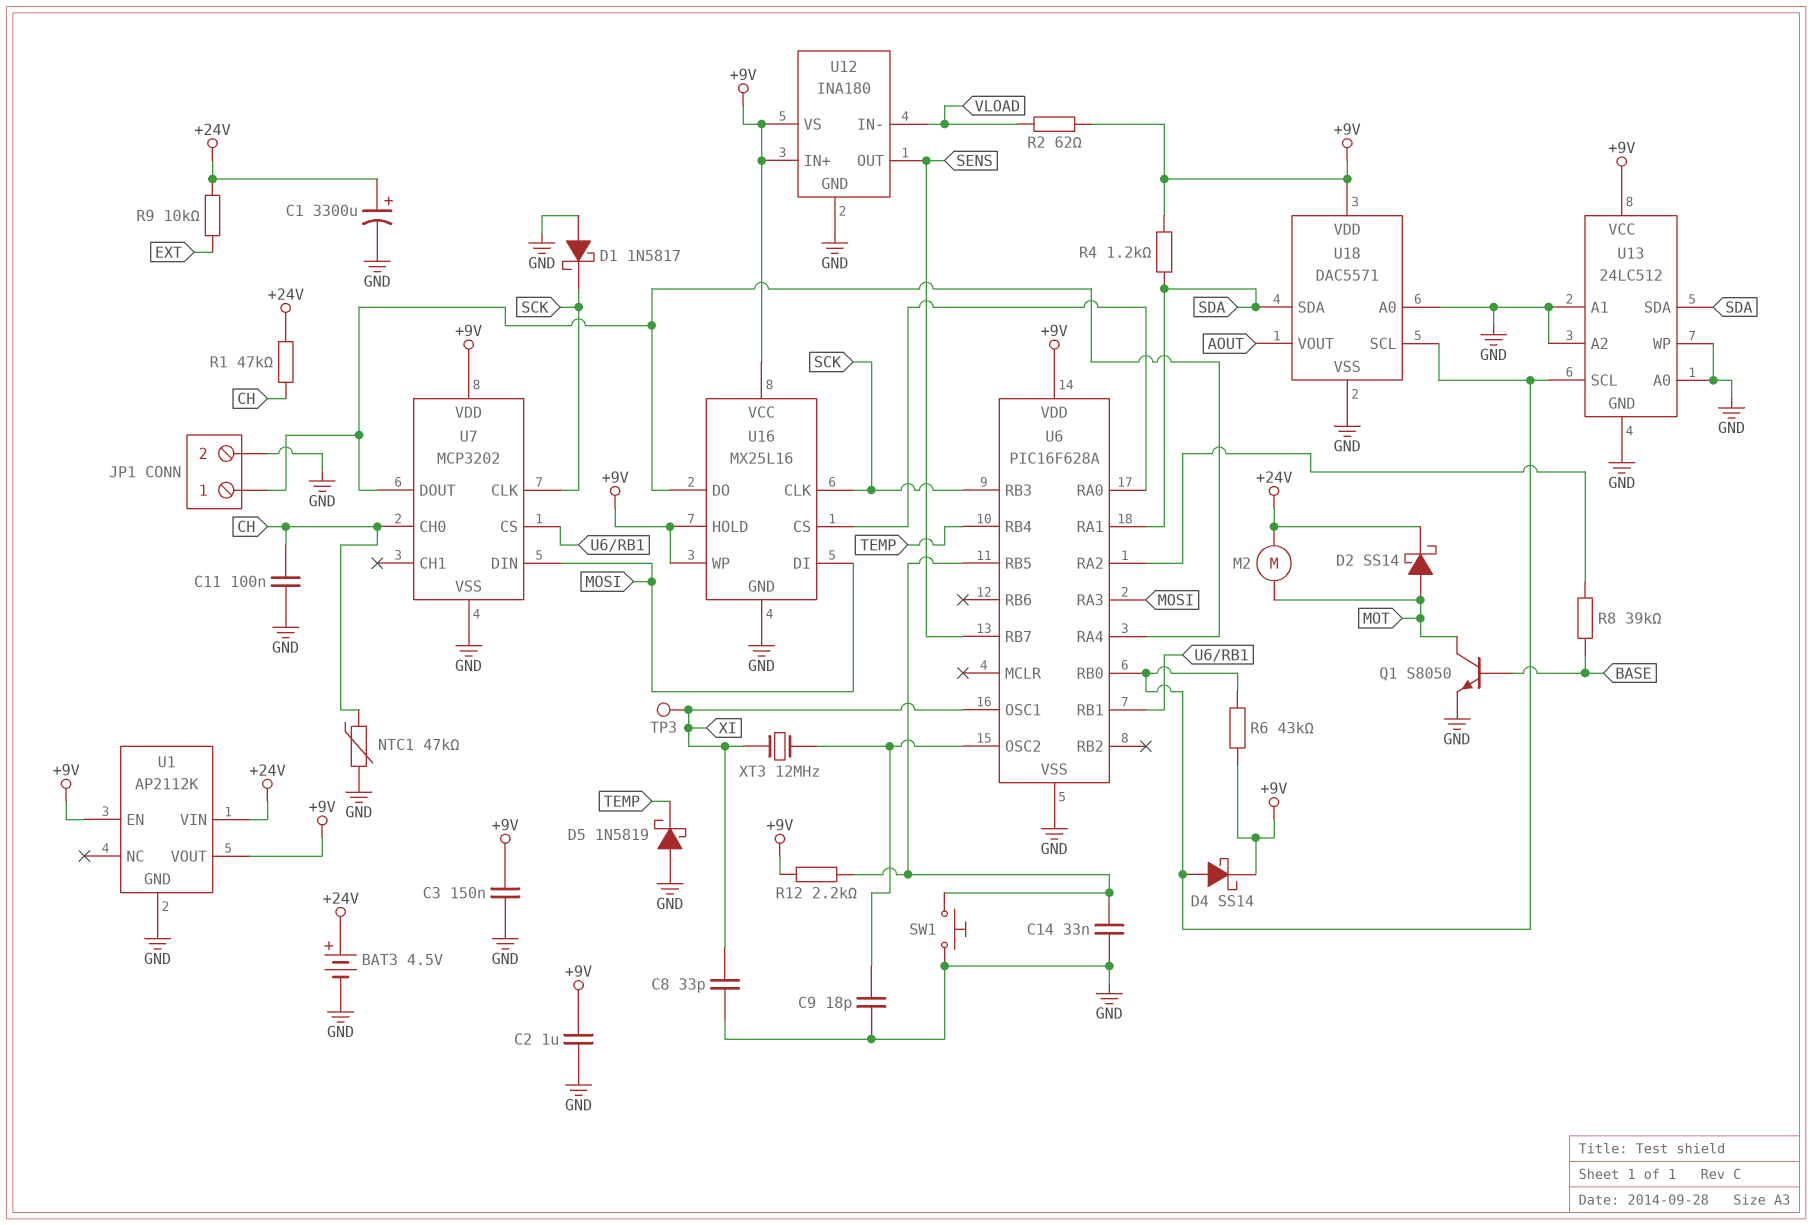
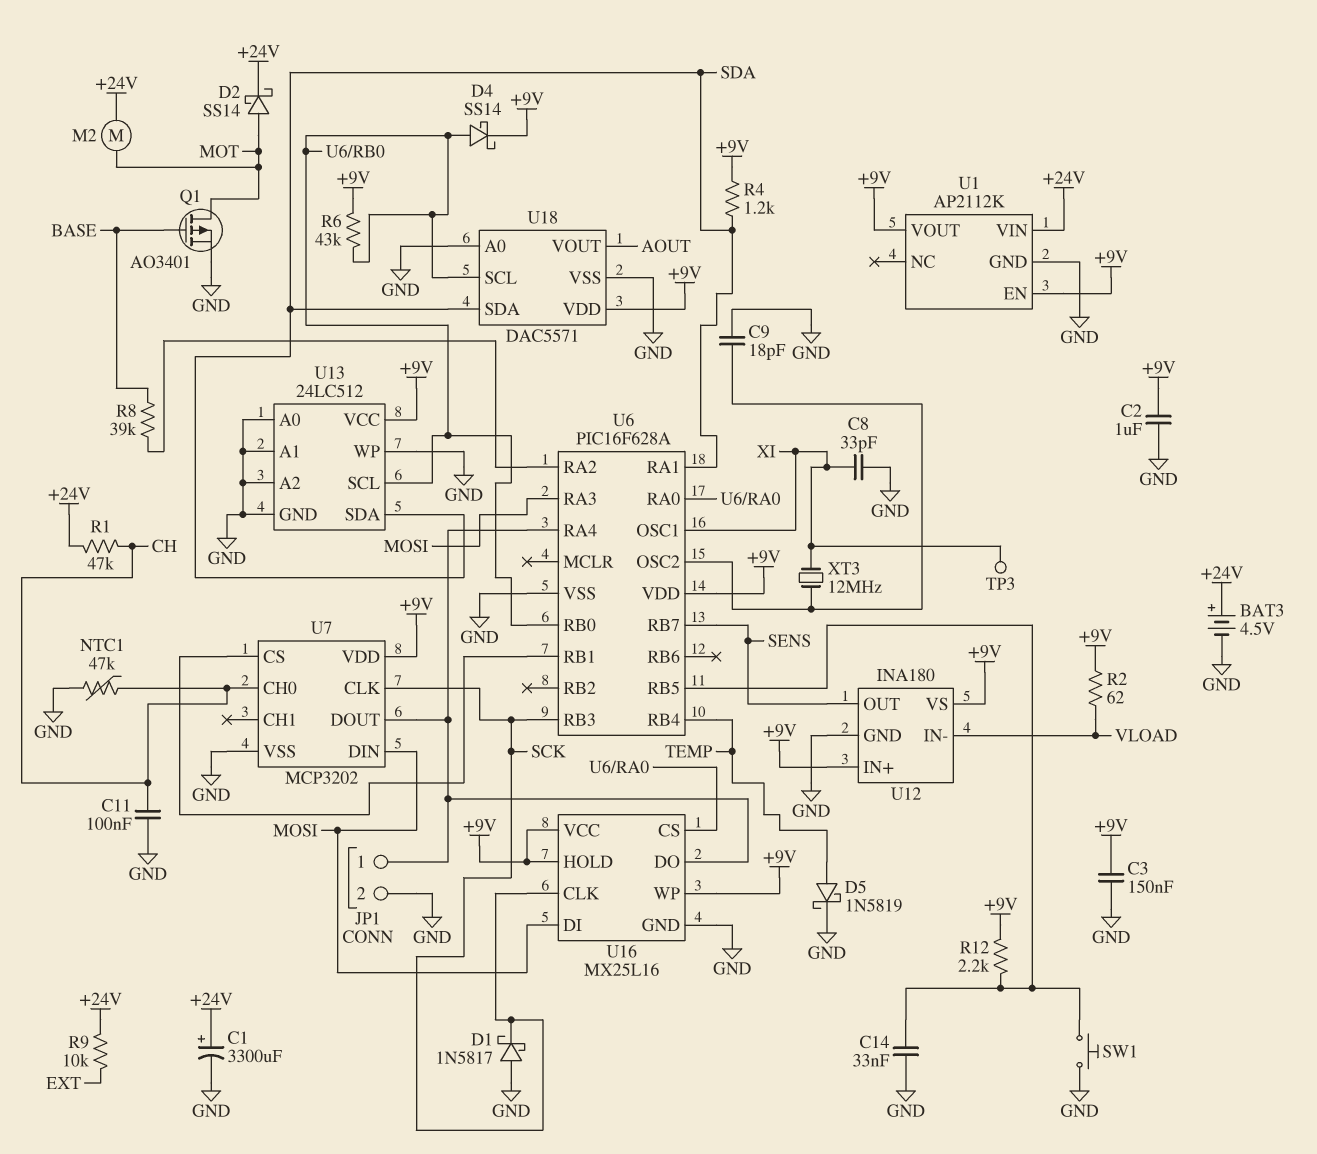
D5: schottky 1N5819 (A GND, K TEMP) -> schottky 1N5819 (A TEMP, K GND)
Q1: NPN S8050 (B BASE, C MOT, E GND) -> PMOS AO3401 (G BASE, D MOT, S GND)

